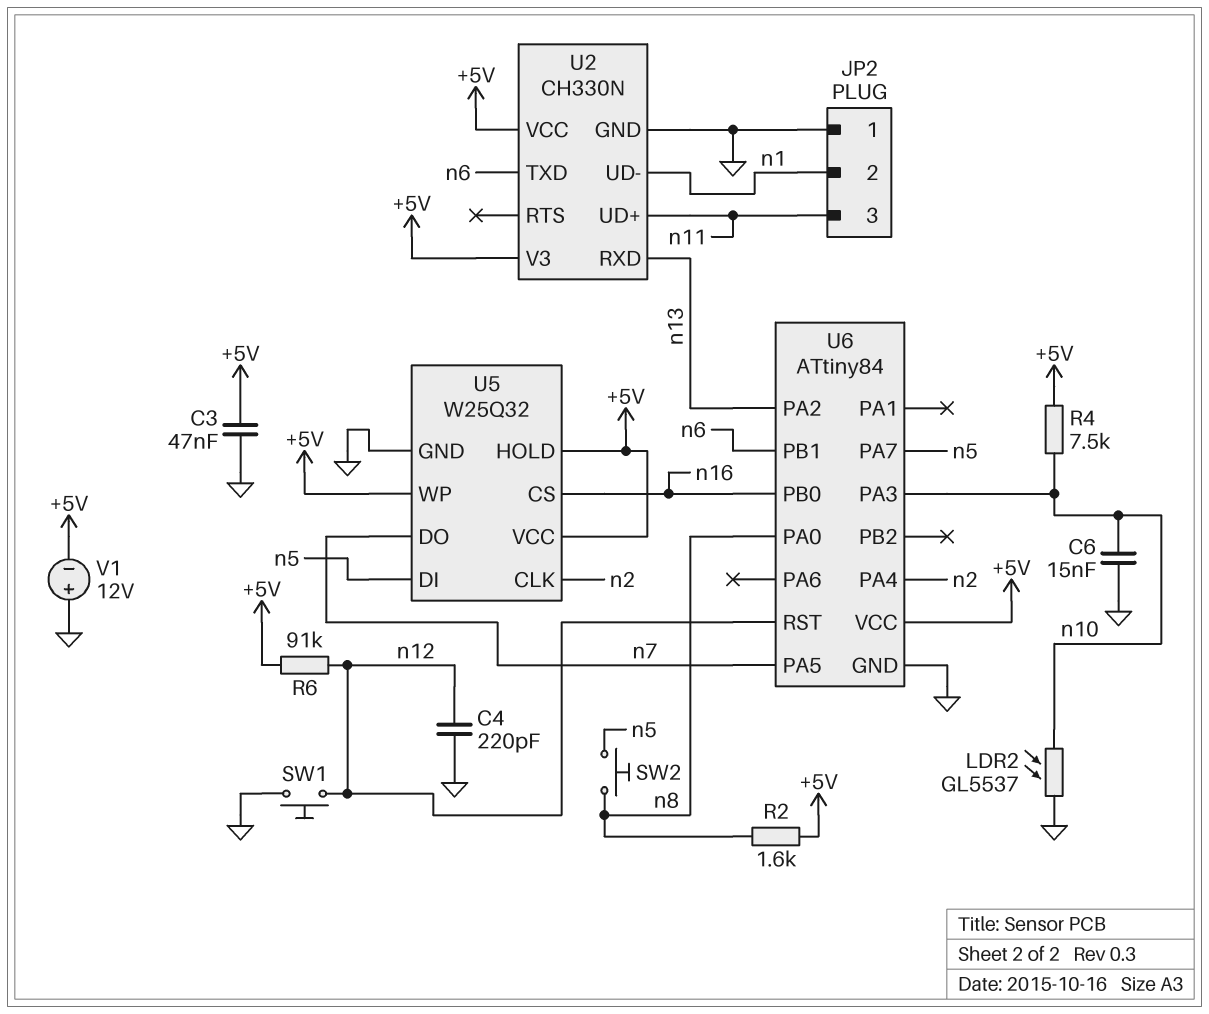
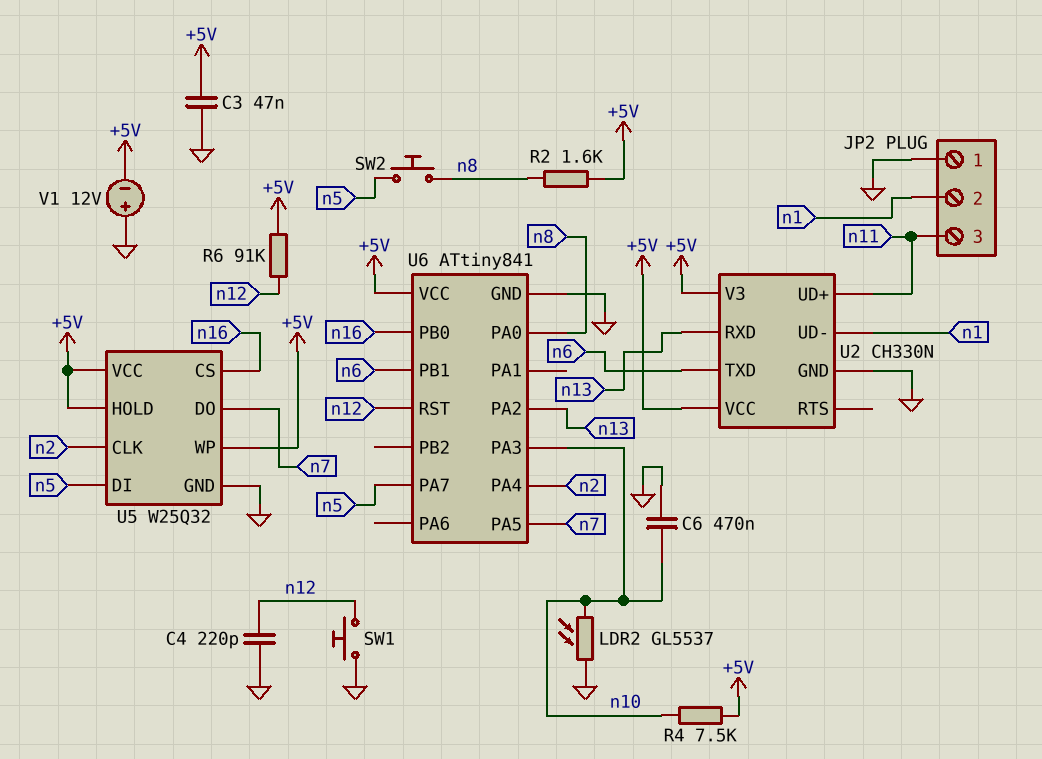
C6: 15nF (GND, n10) -> 470nF (GND, n10)
U6: ATtiny84 -> ATtiny841

